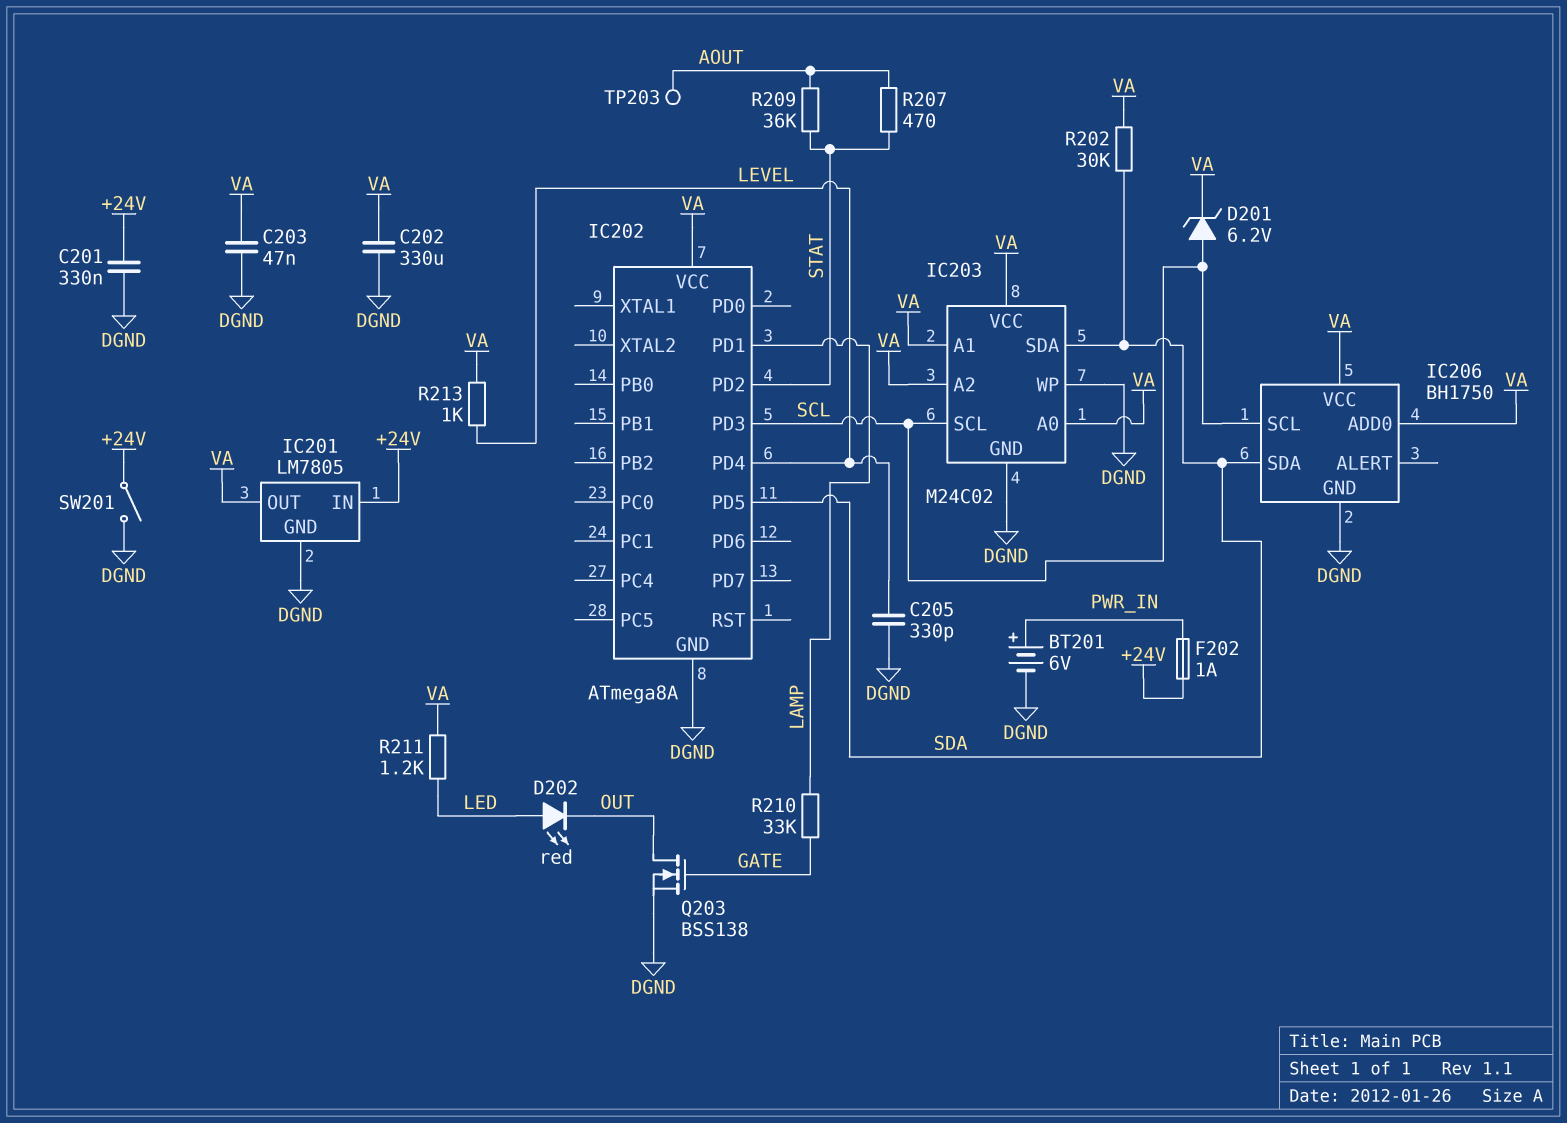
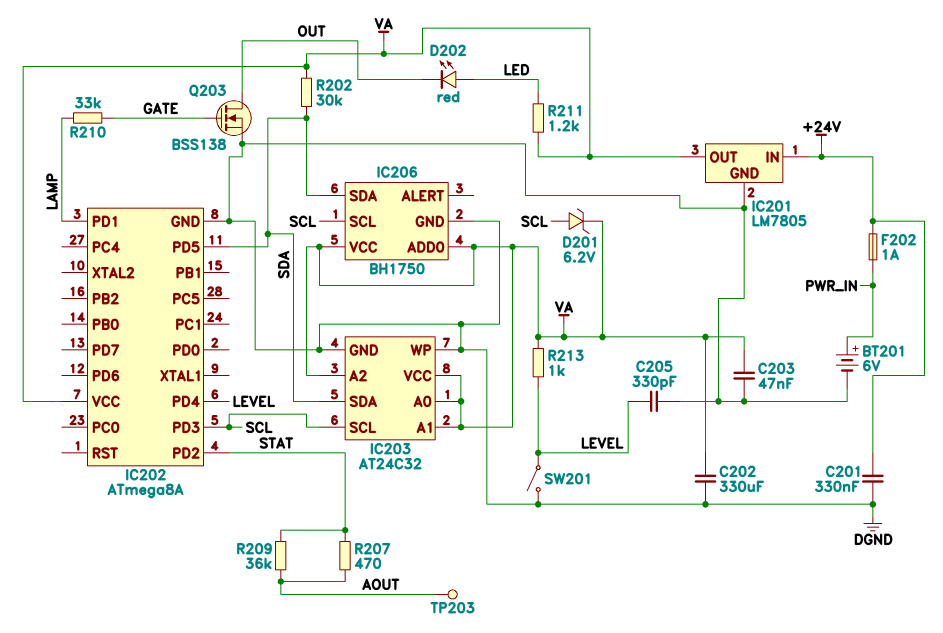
IC203: M24C02 -> AT24C32
SW201: switch (+24V, DGND) -> switch (DGND, LEVEL)

